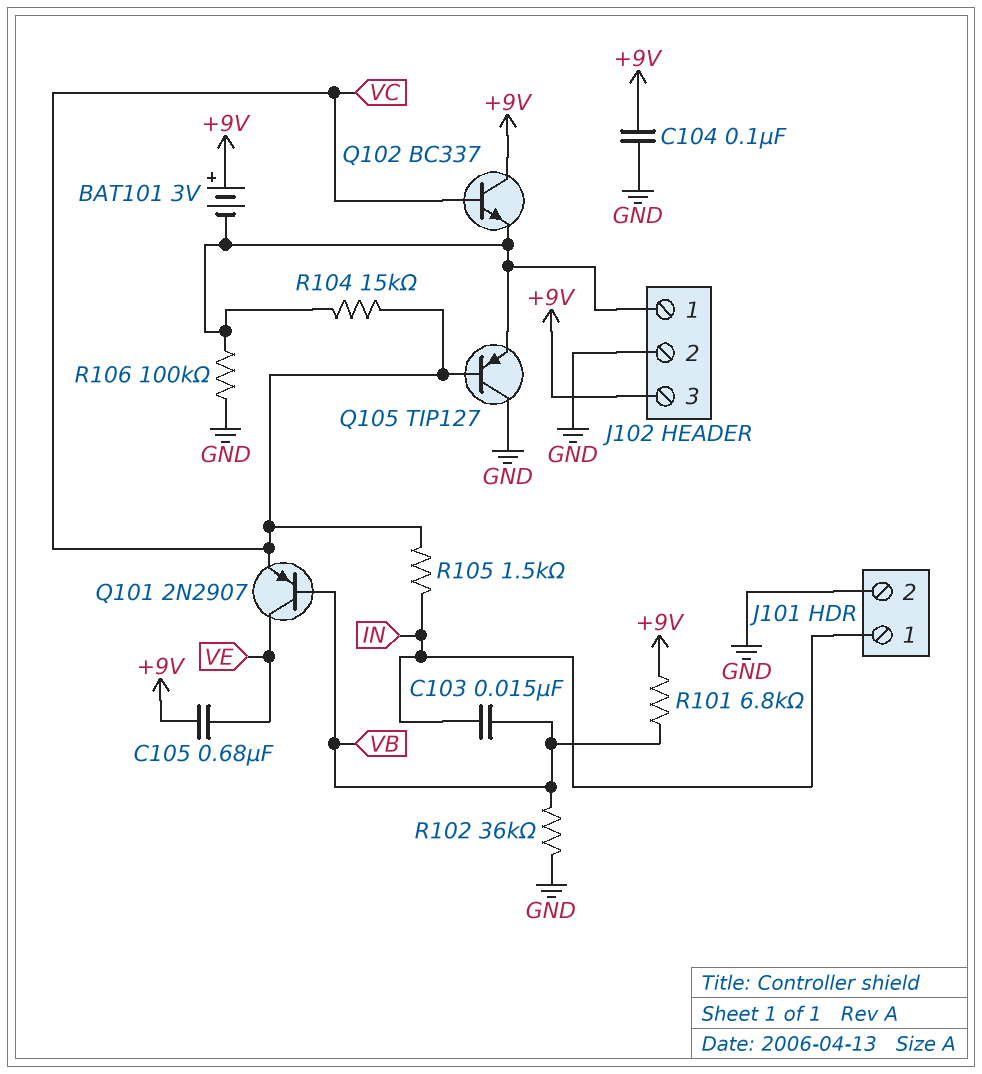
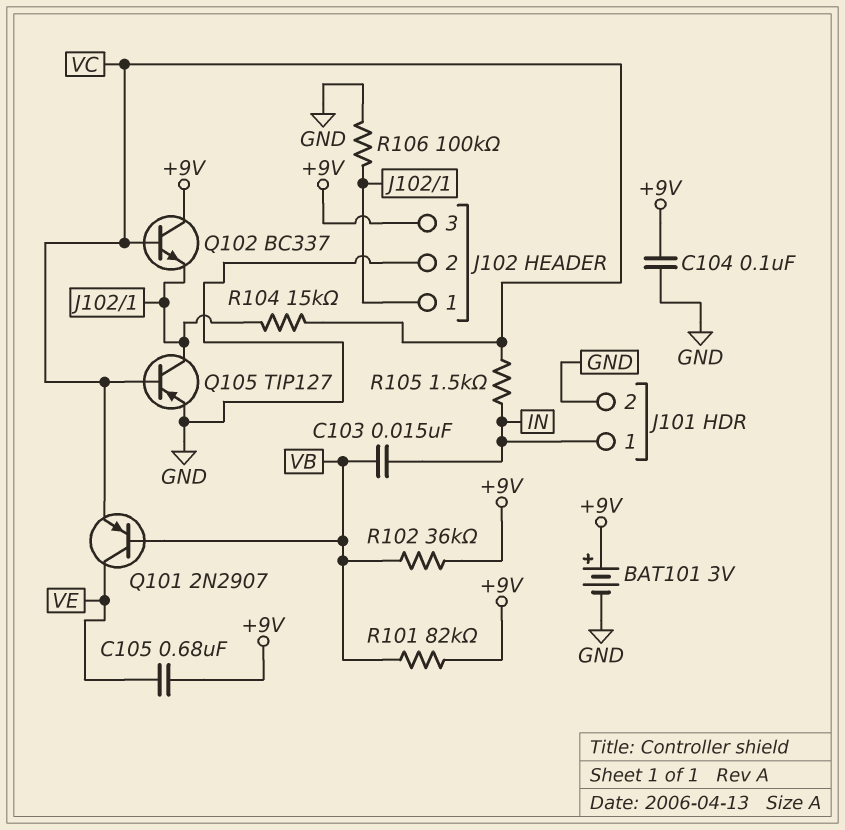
BAT101: 3V (plus +9V, minus J102/1) -> 3V (plus +9V, minus GND)
Q105: PNP TIP127 (B VC, C GND, E J102/1) -> PNP TIP127 (B VC, C J102/1, E GND)
R101: 6.8k (+9V, VB) -> 82k (+9V, VB)
R102: 36k (GND, VB) -> 36k (+9V, VB)

